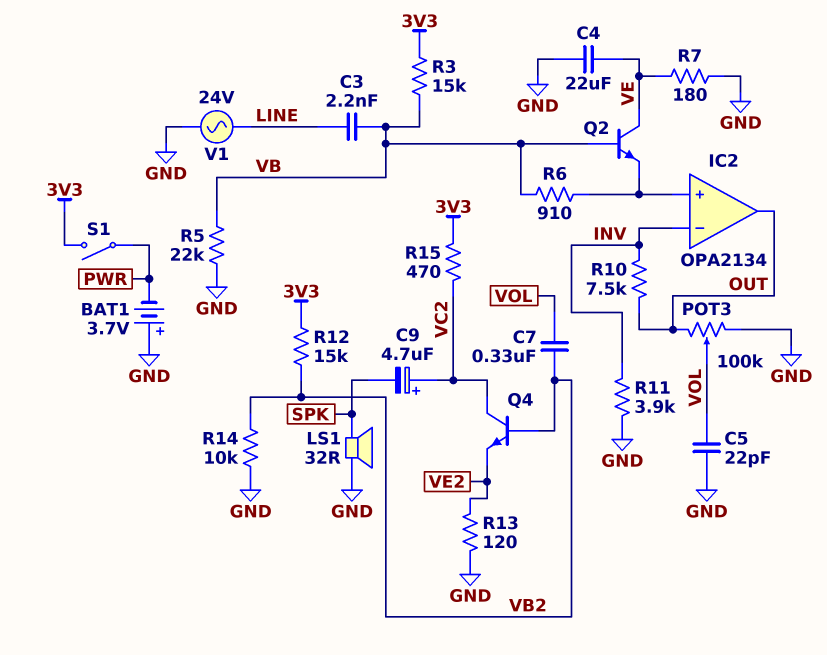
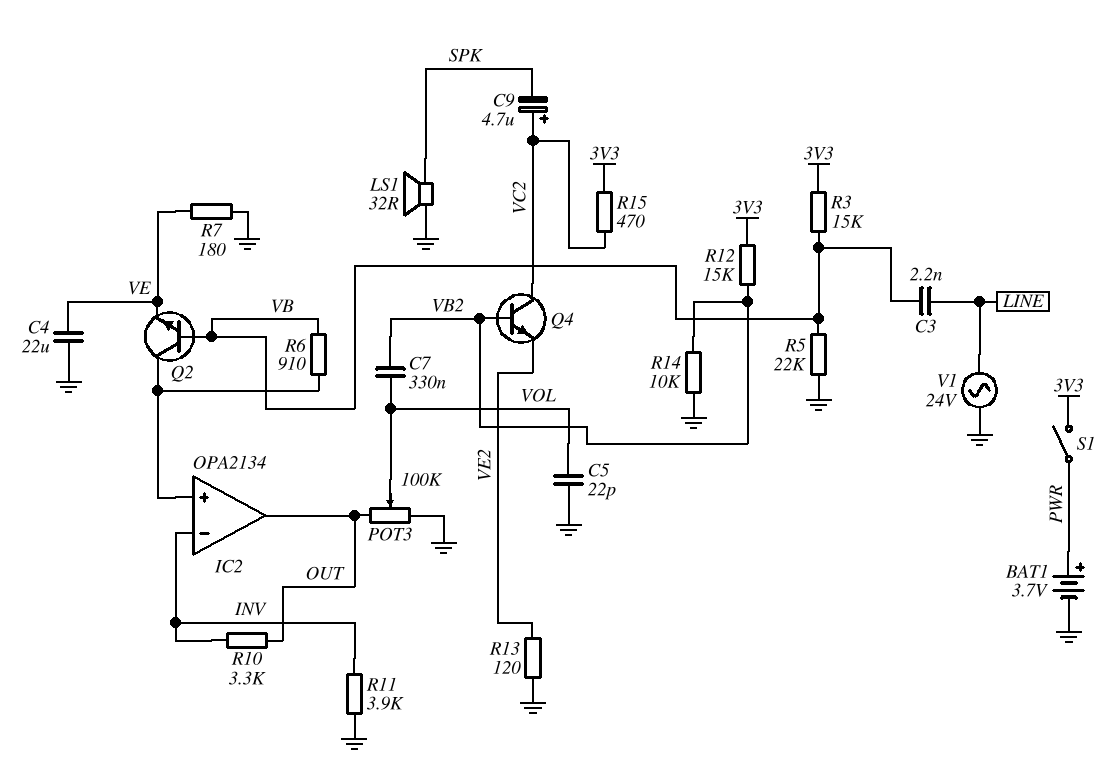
BAT1: 3.7V (plus GND, minus PWR) -> 3.7V (plus PWR, minus GND)
Q2: NPN (B VB, C VE, E IC2/in+) -> NPN (B VB, C IC2/in+, E VE)
R10: 7.5k (INV, OUT) -> 3.3k (INV, OUT)

